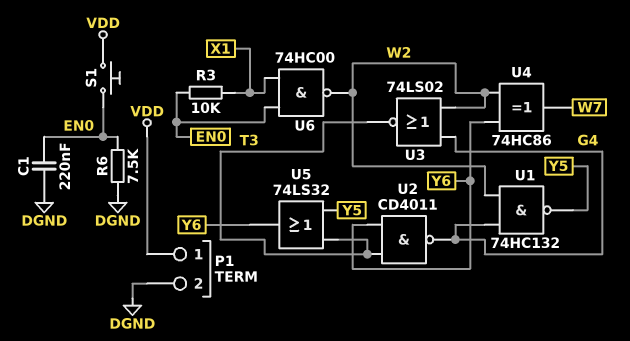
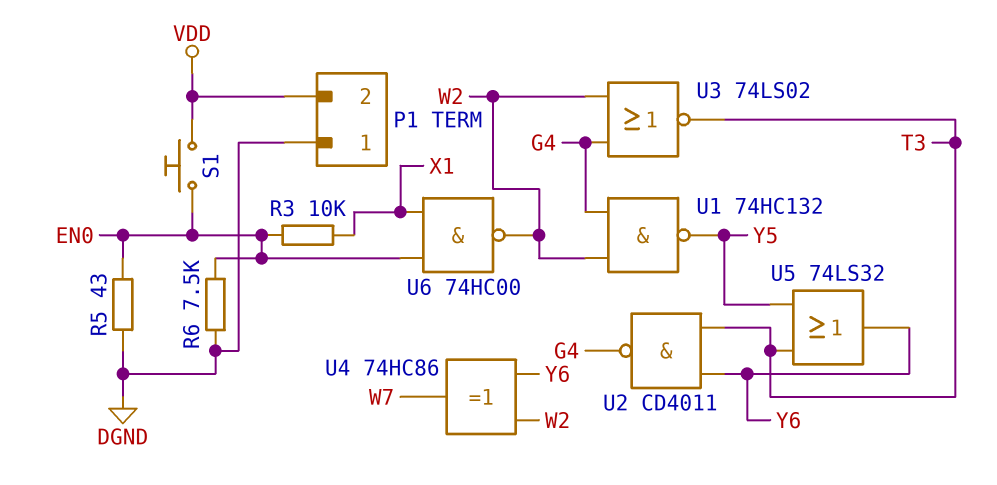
C1: 220nF (DGND, EN0) -> none
P1 pin 1: VDD -> DGND
P1 pin 2: DGND -> VDD
R5: none -> 43 (DGND, EN0)

